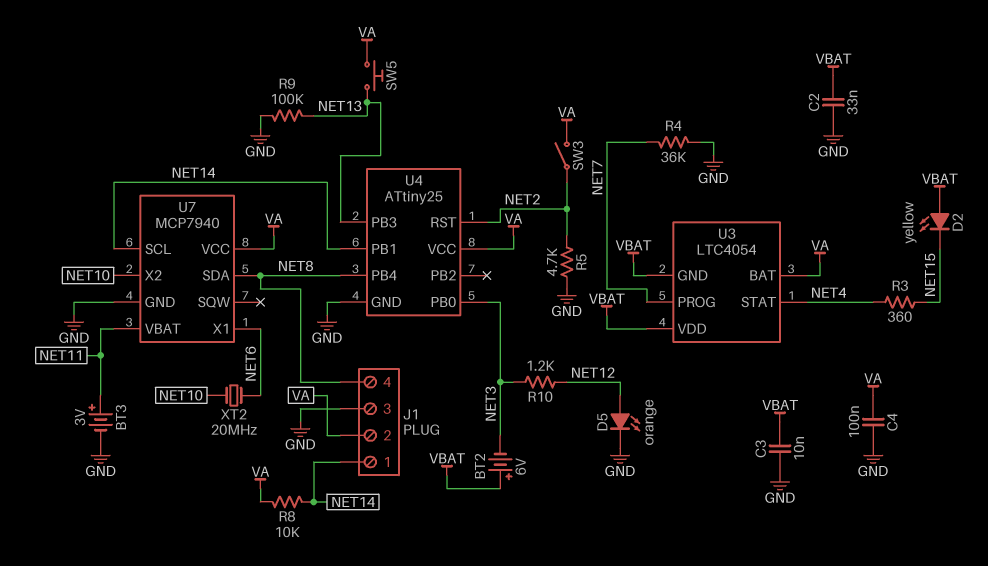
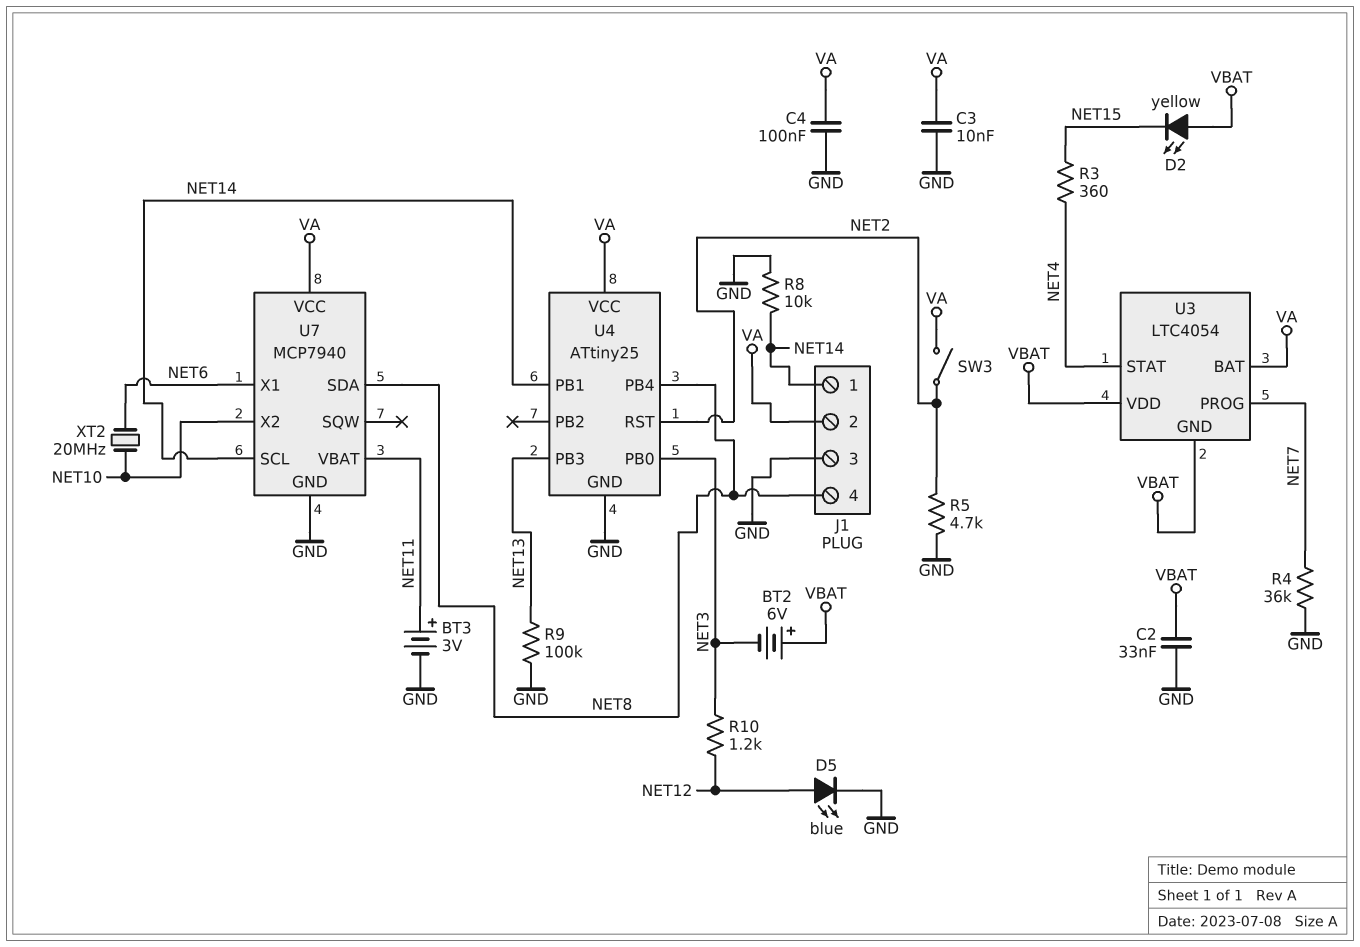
C3: 10nF (GND, VBAT) -> 10nF (GND, VA)
D5: LED orange (A NET12, K GND) -> LED blue (A NET12, K GND)
R8: 10k (NET14, VA) -> 10k (GND, NET14)
SW5: button (NET13, VA) -> none

